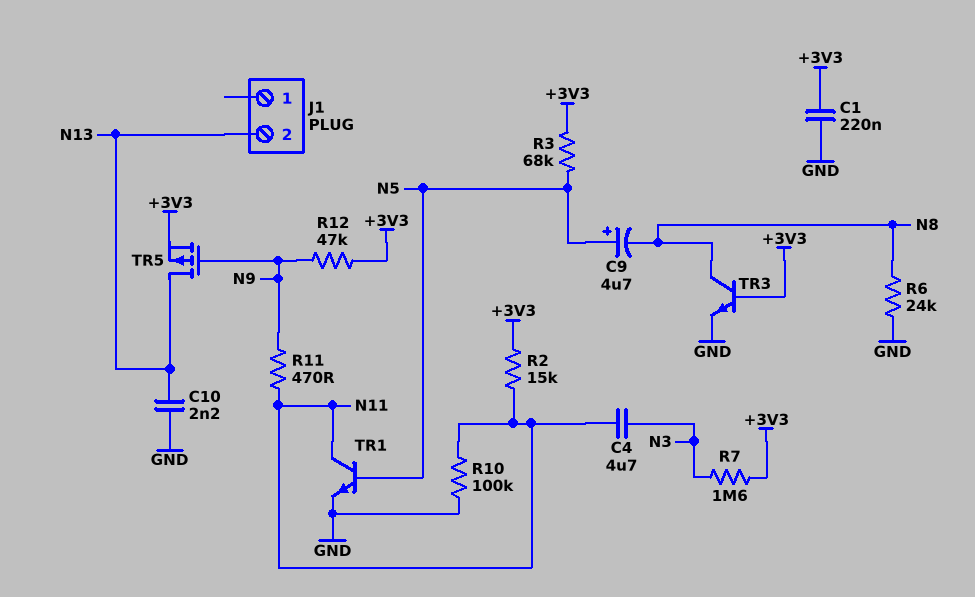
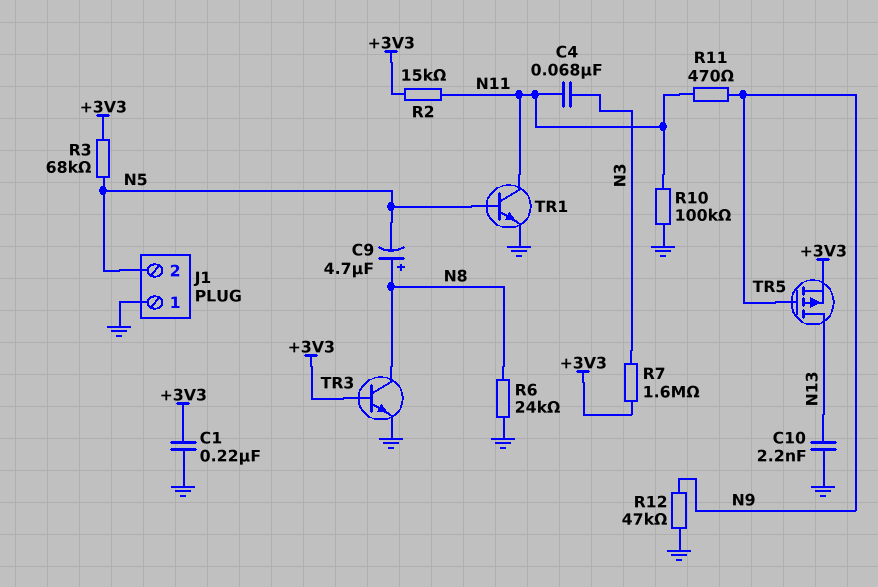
C4: 4.7uF (N3, N11) -> 68nF (N3, N11)
C9: 4.7uF (plus N5, minus N8) -> 4.7uF (plus N8, minus N5)
J1 pin 1: none -> GND
J1 pin 2: N13 -> N5
R12: 47k (+3V3, N9) -> 47k (GND, N9)

